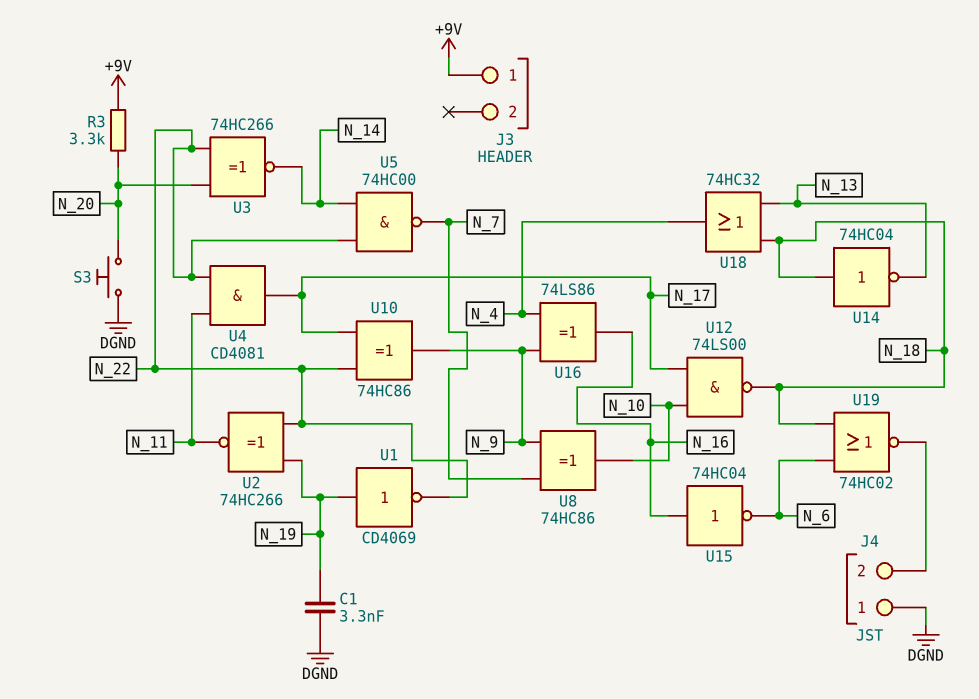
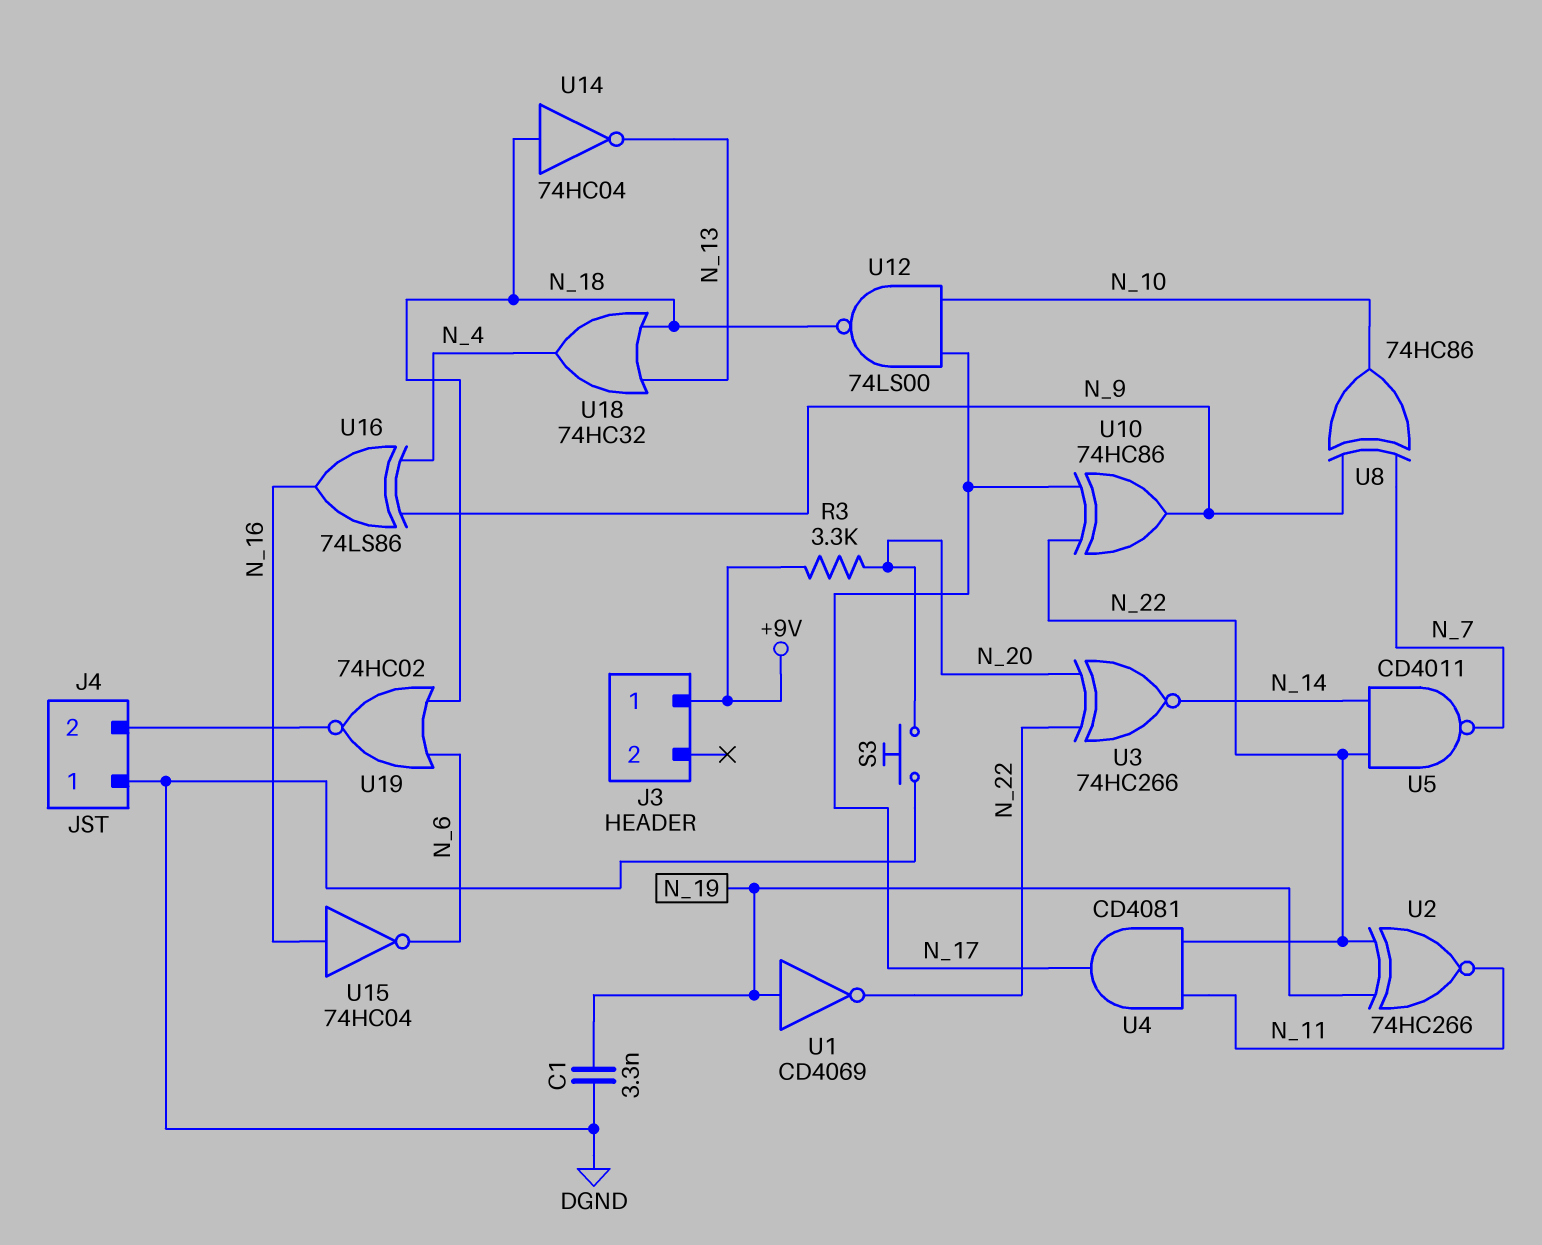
U5: NAND 74HC00 (in N_14, in N_22, out N_7) -> NAND CD4011 (in N_14, in N_22, out N_7)

